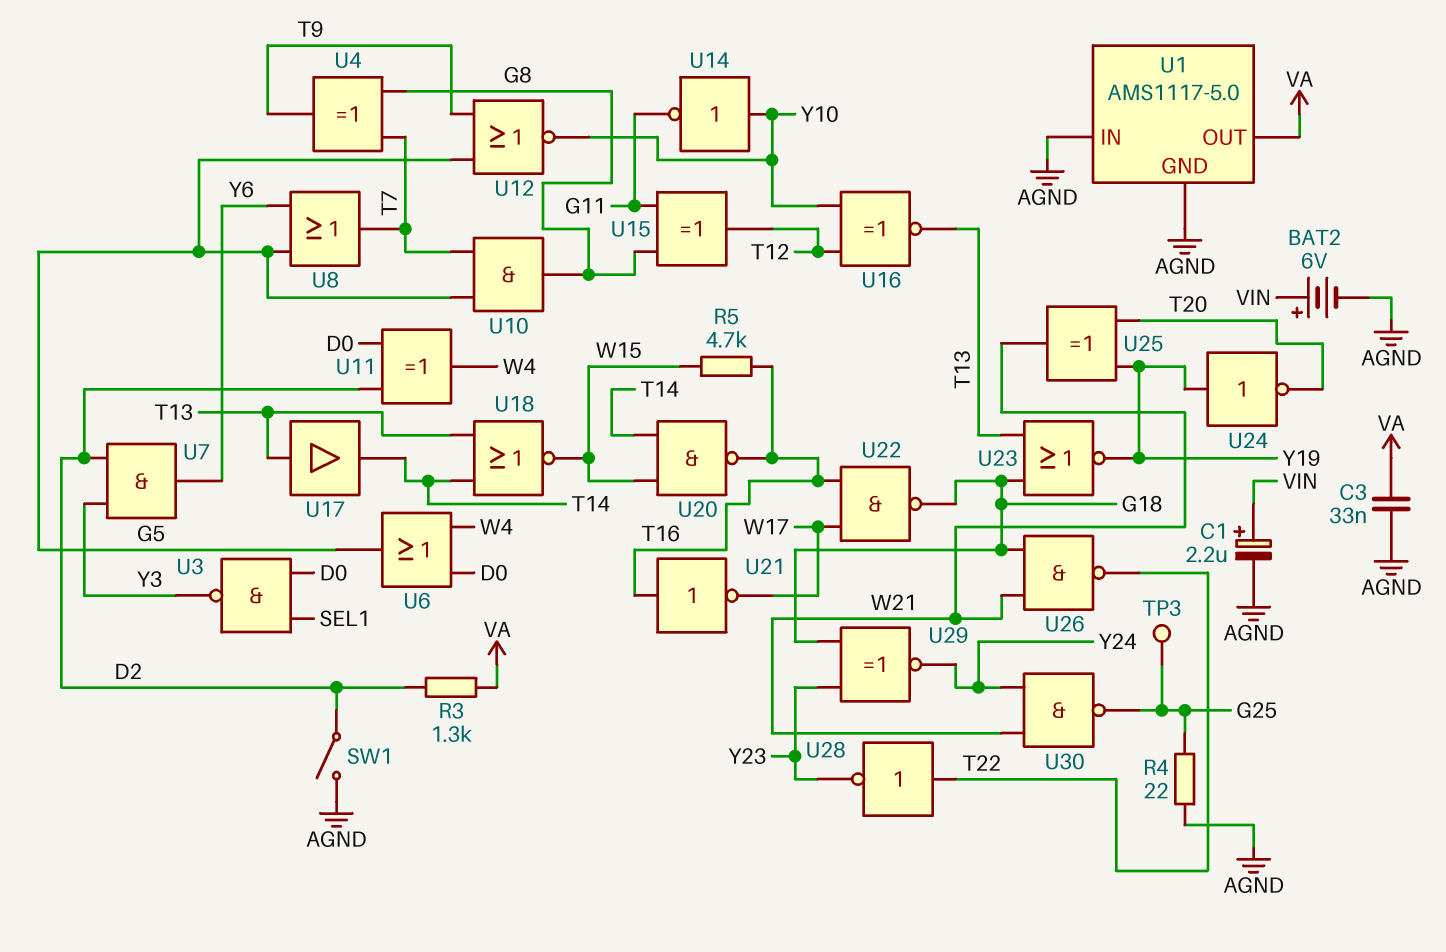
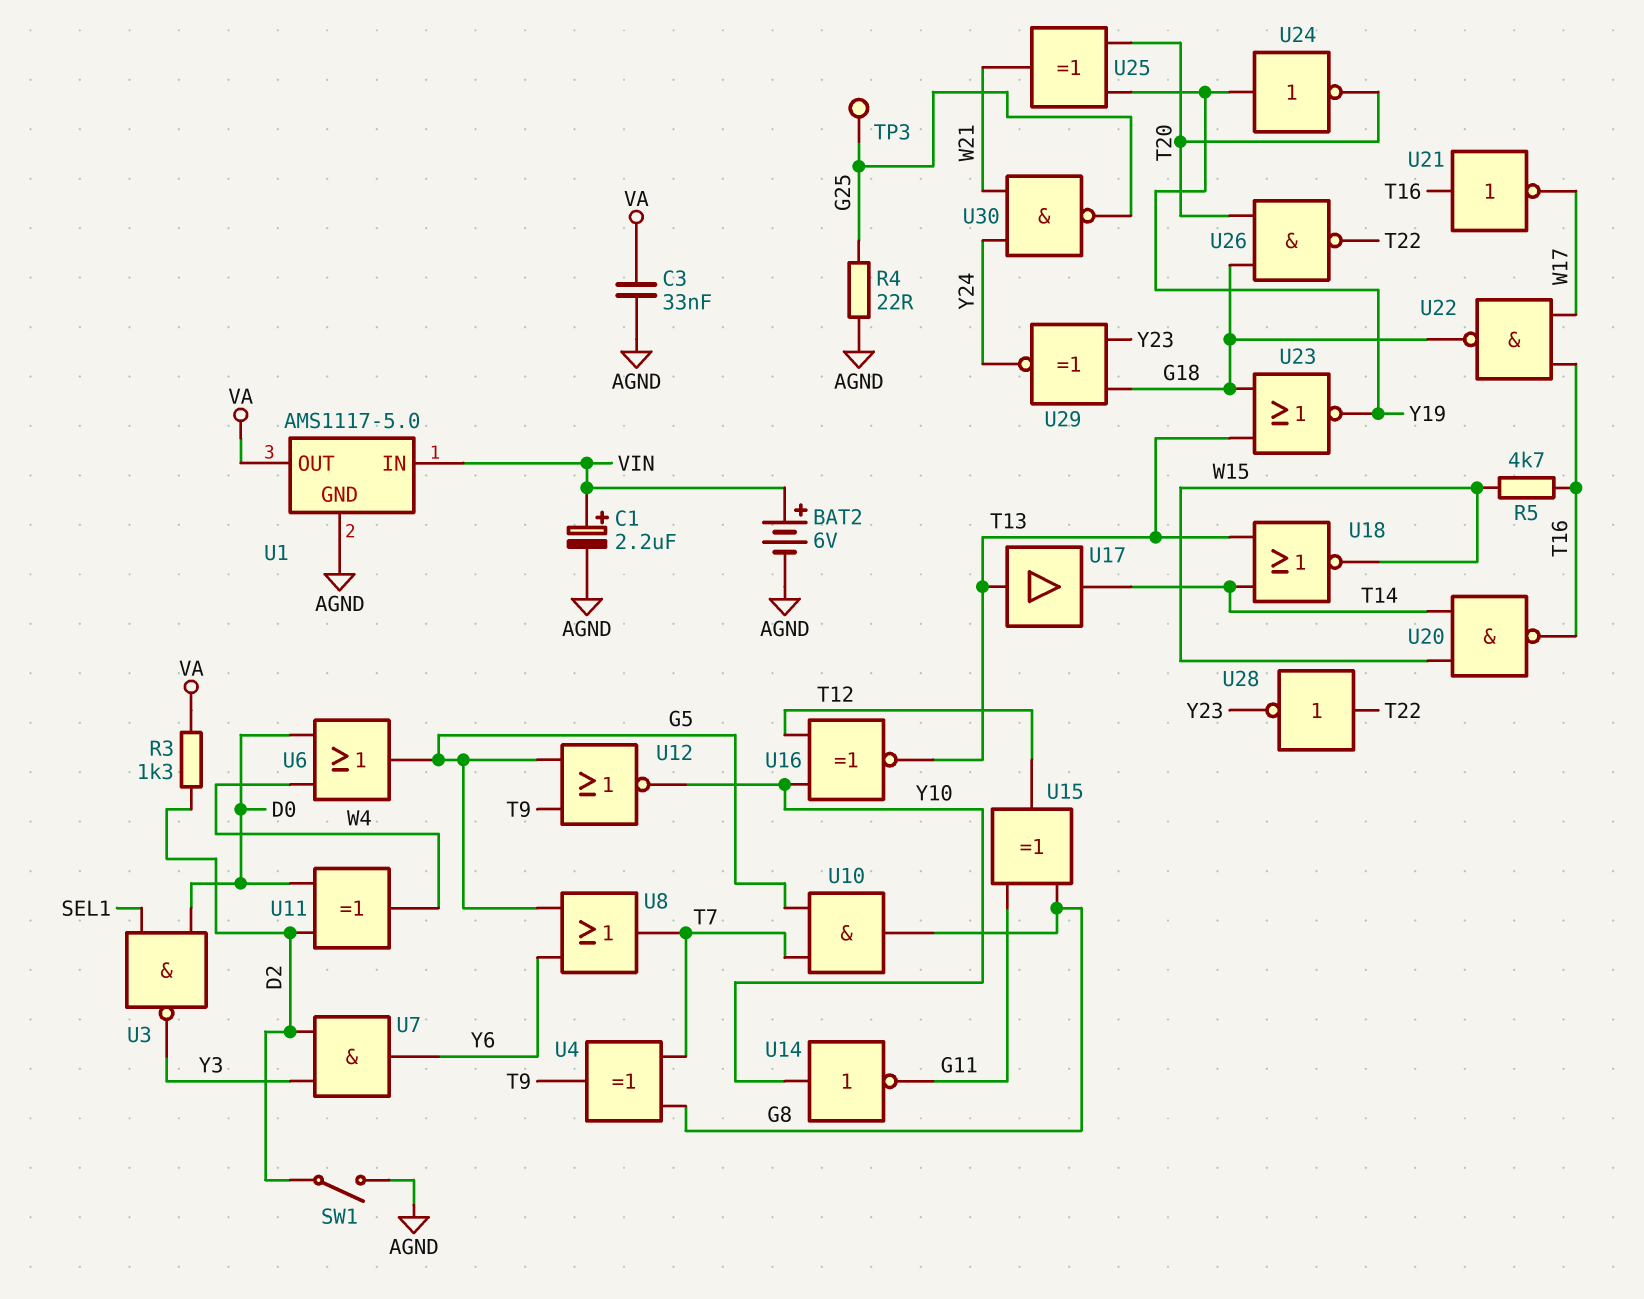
U1 pin IN: AGND -> VIN
U26: NAND (in G18, in W21, out T22) -> NAND (in G18, in T20, out T22)

